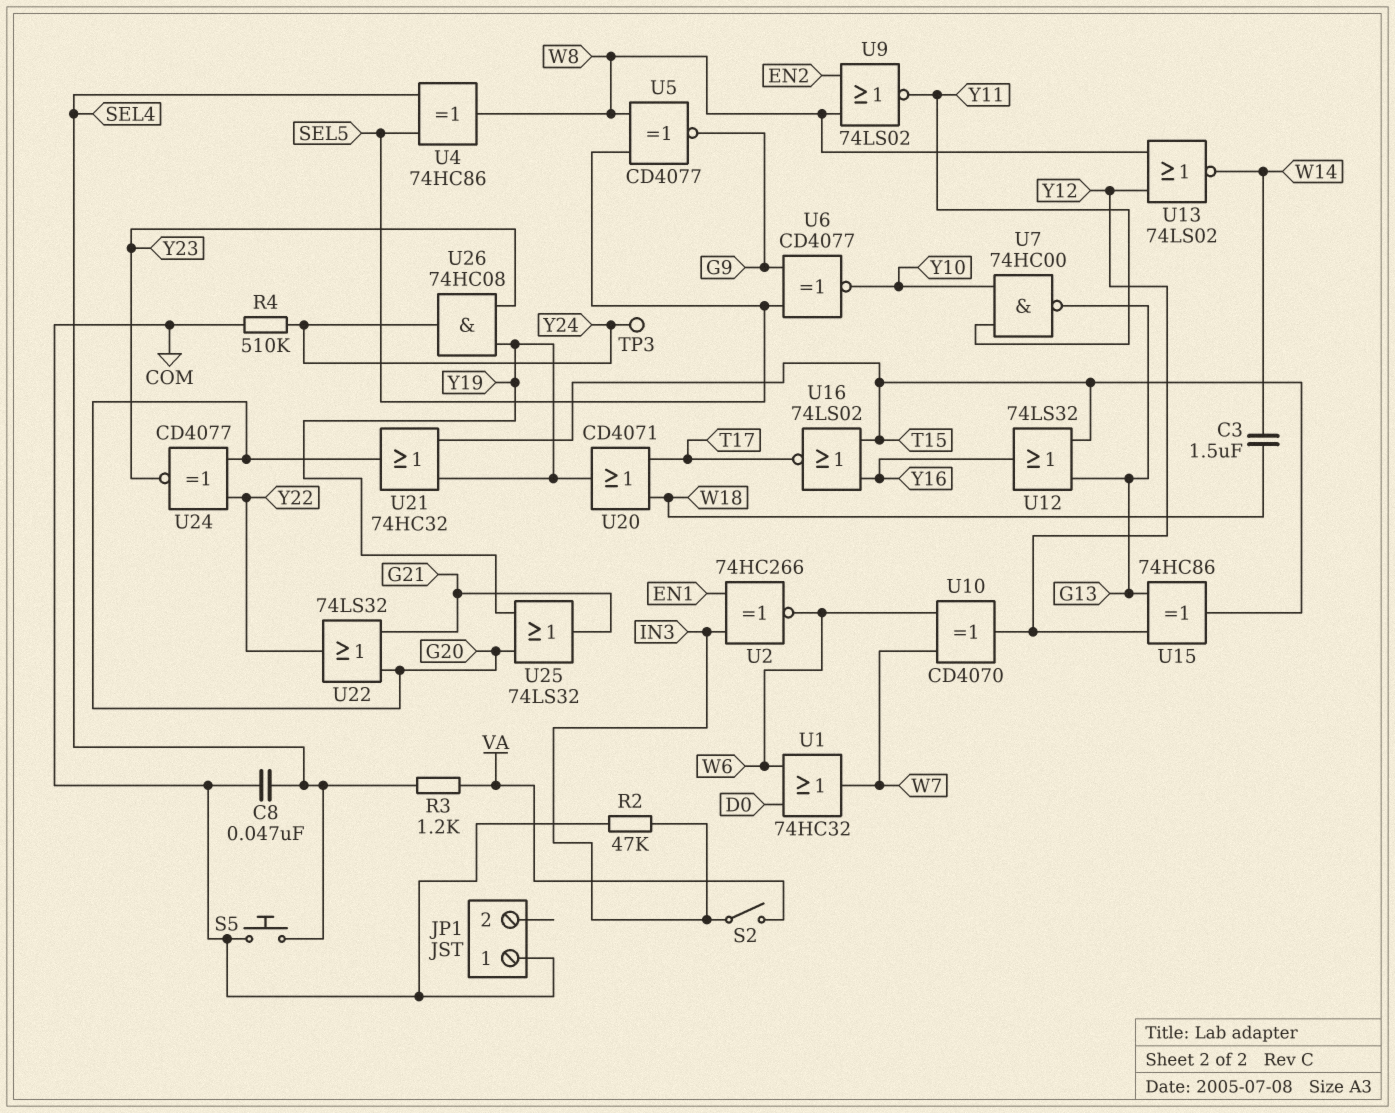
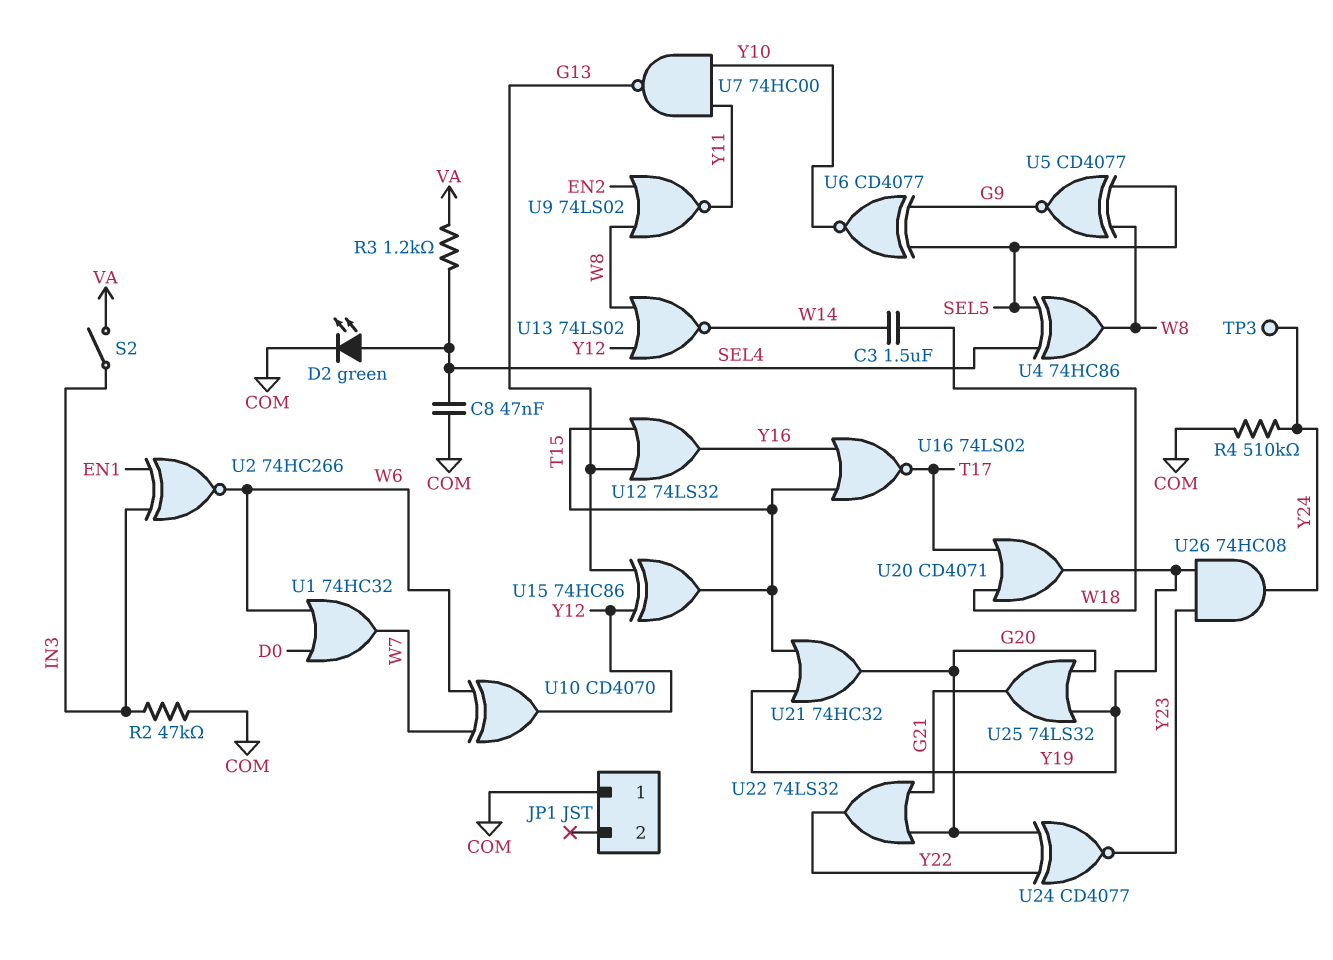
D2: none -> LED green (A SEL4, K COM)
S5: button (COM, SEL4) -> none

